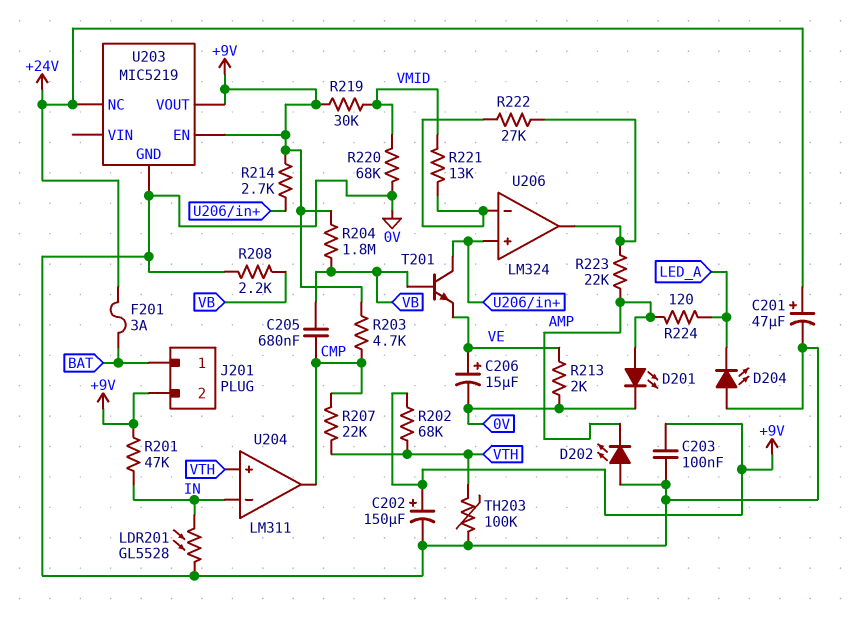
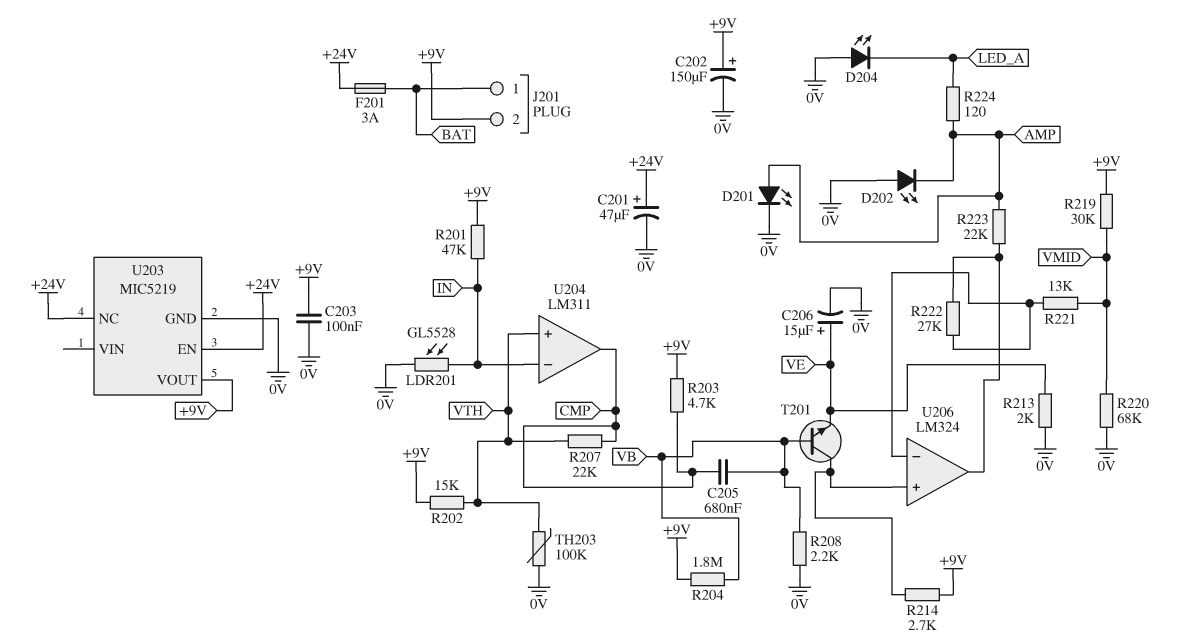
R202: 68k (+9V, VTH) -> 15k (+9V, VTH)
U203 pin EN: +9V -> +24V

